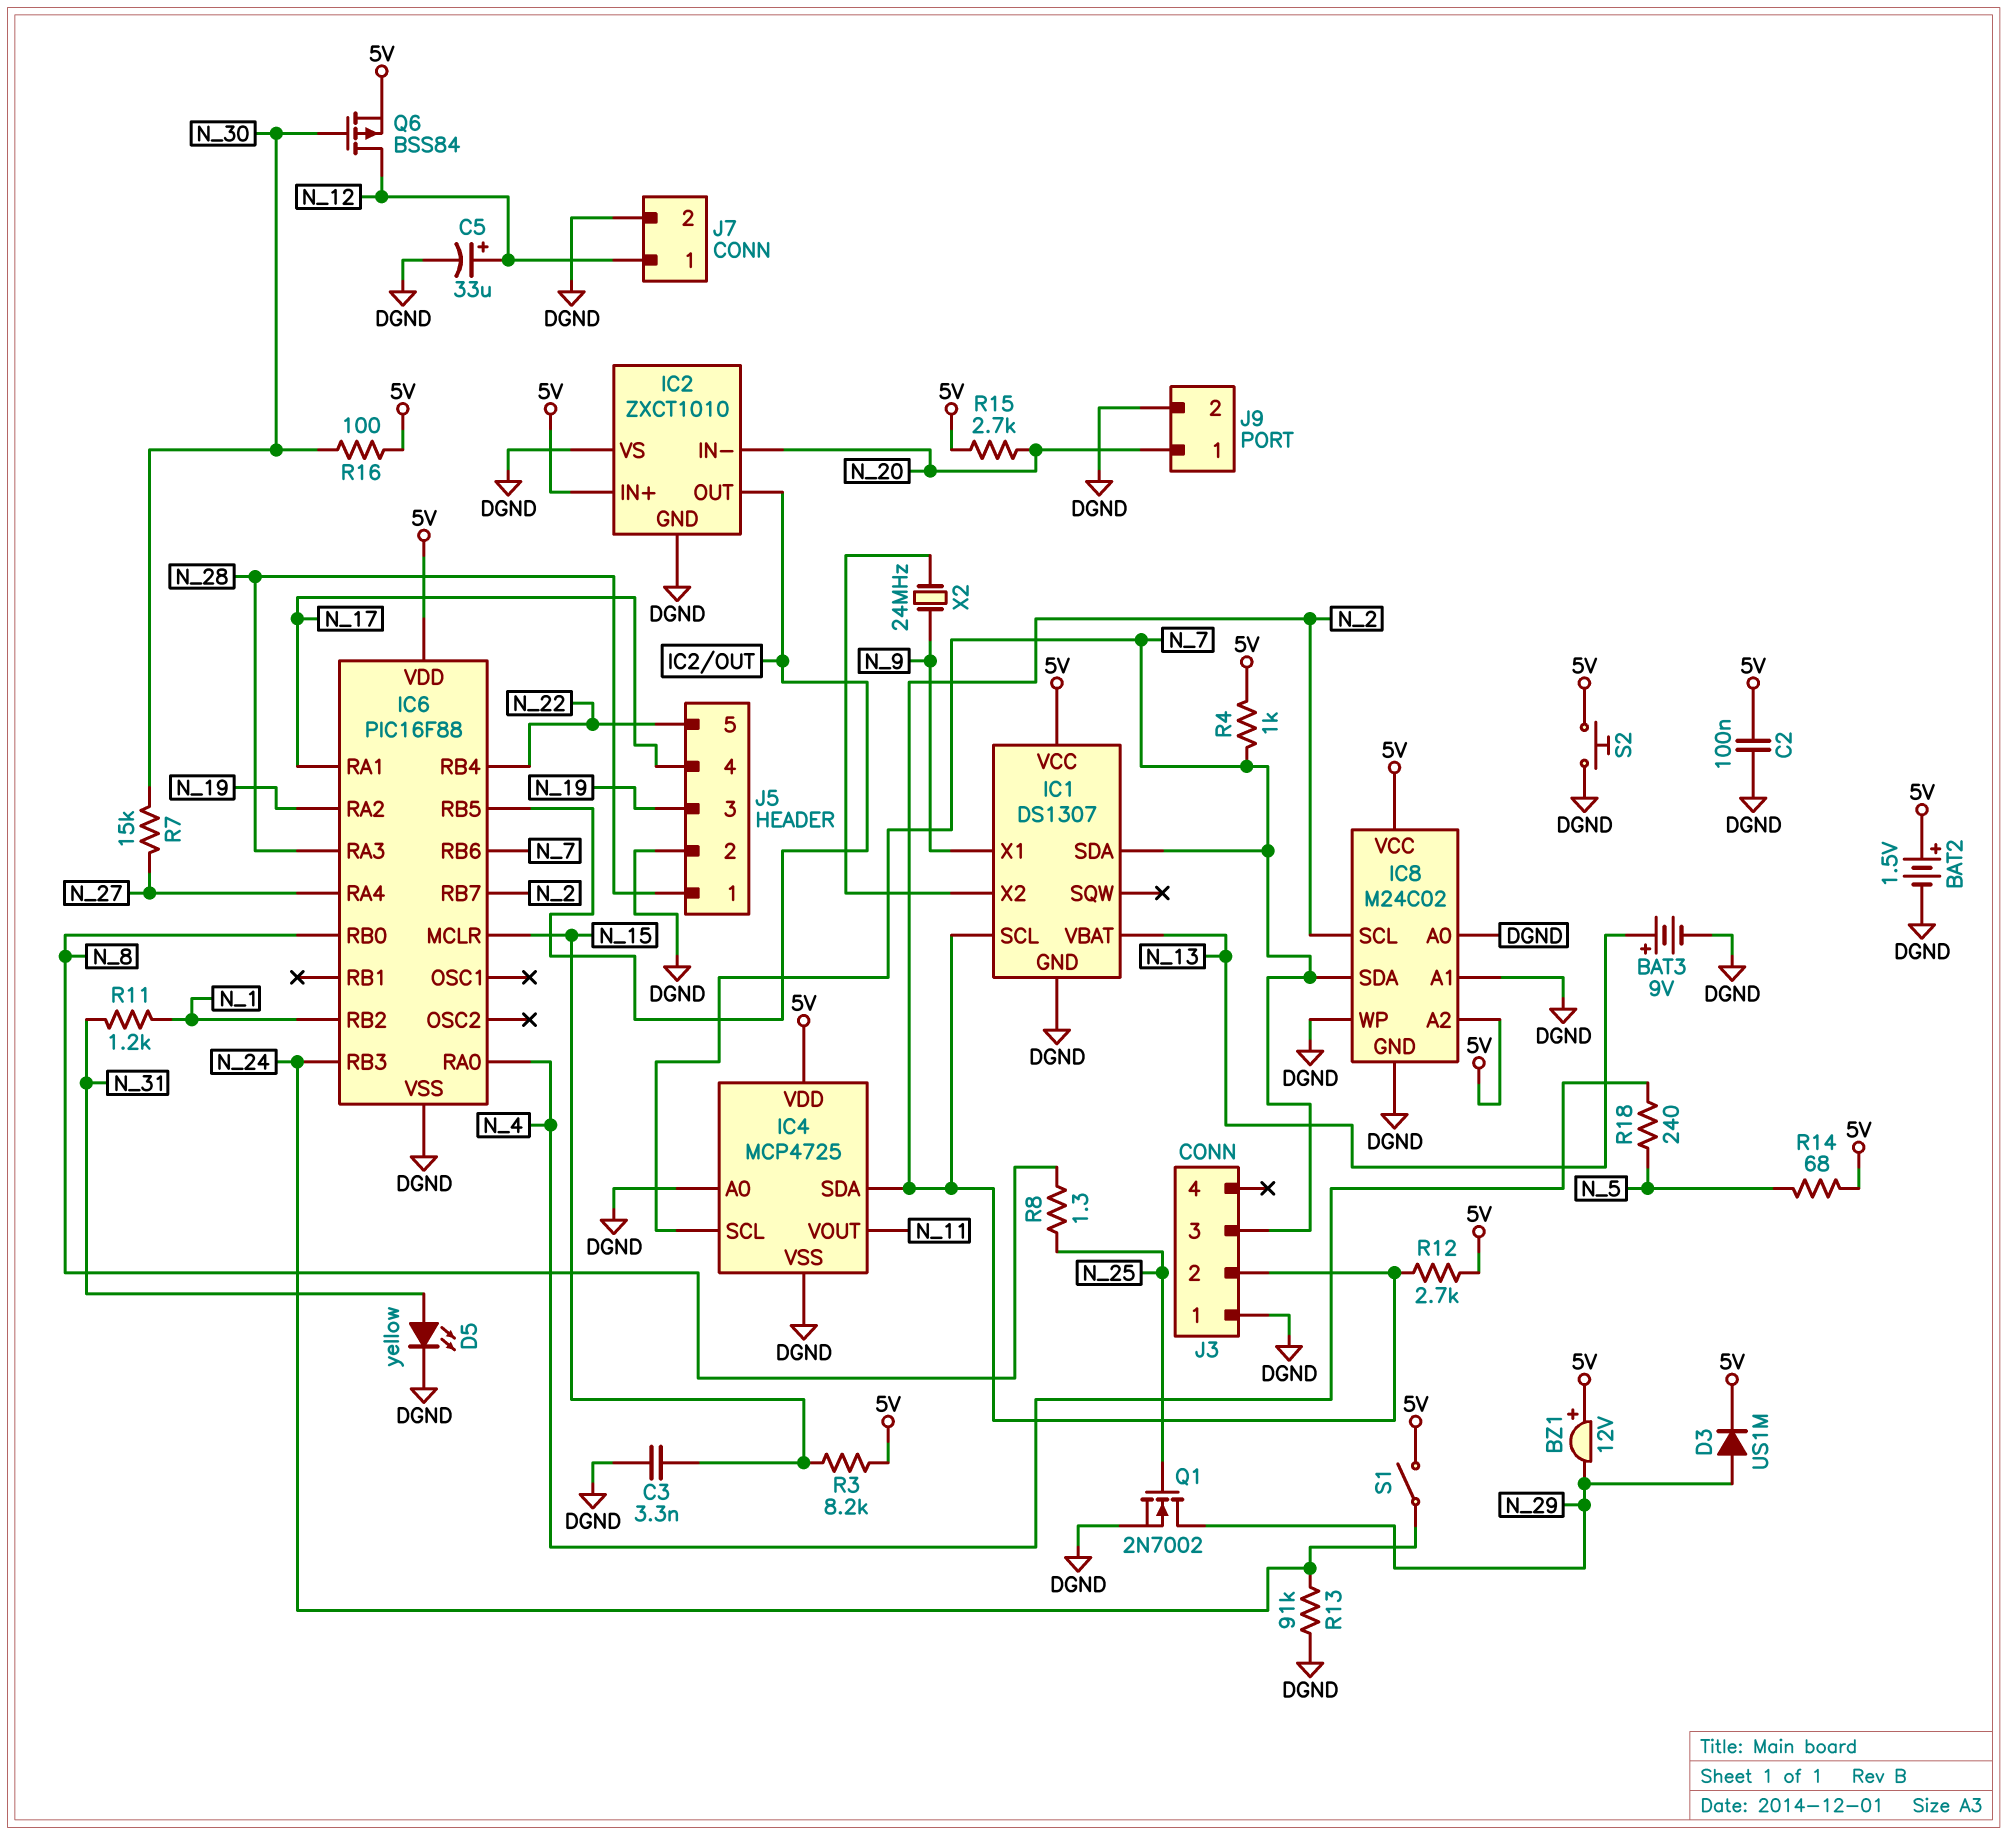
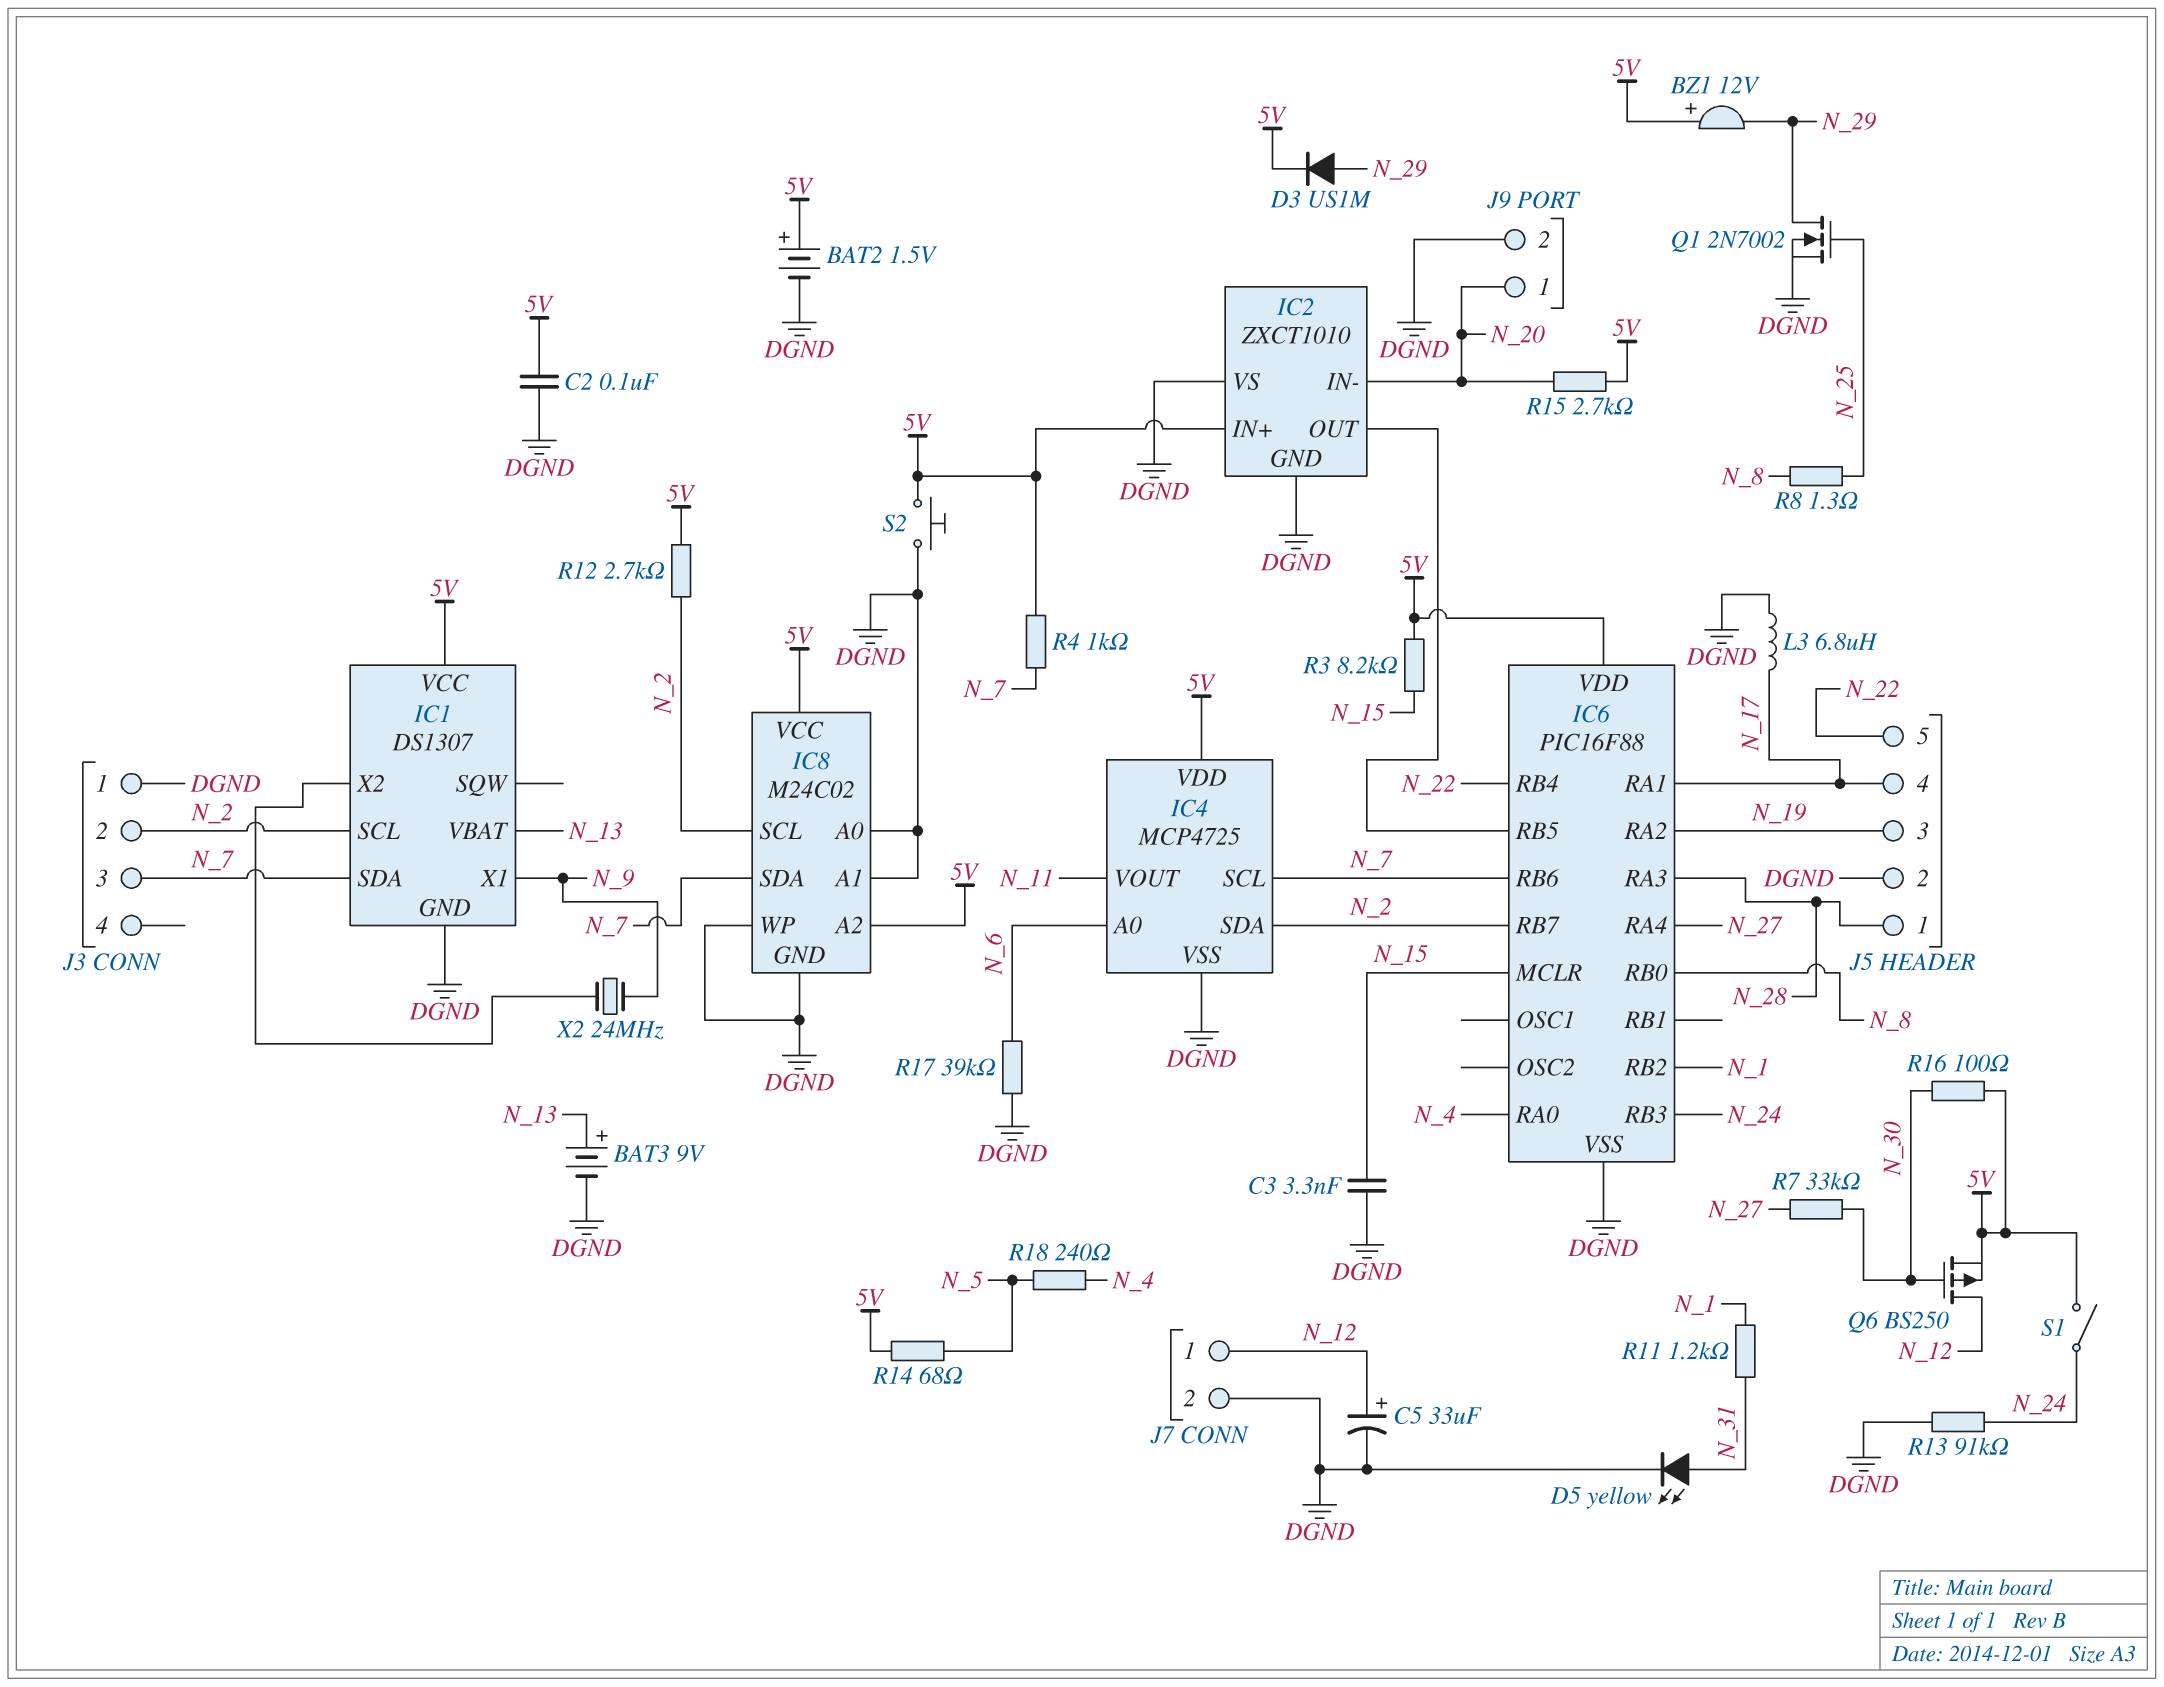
IC4 pin A0: DGND -> N_6
L3: none -> 6.8uH (DGND, N_17)
Q6: PMOS BSS84 (G N_30, D N_12, S 5V) -> PMOS BS250 (G N_30, D N_12, S 5V)
R7: 15k (N_27, N_30) -> 33k (N_27, N_30)
R17: none -> 39k (DGND, N_6)

